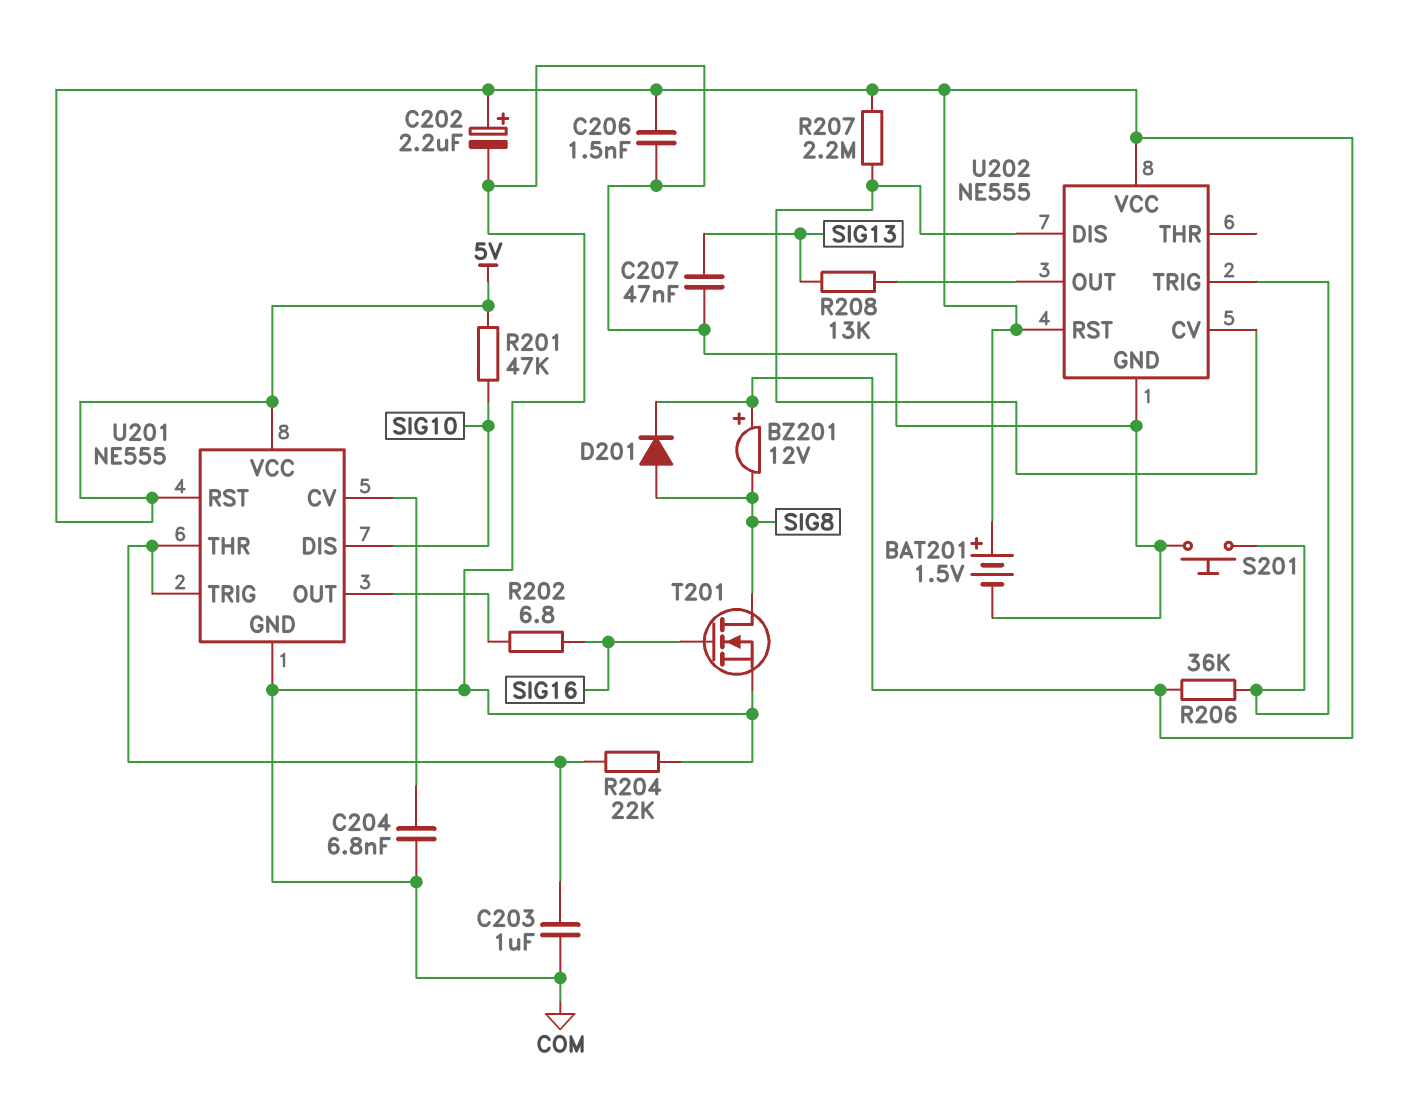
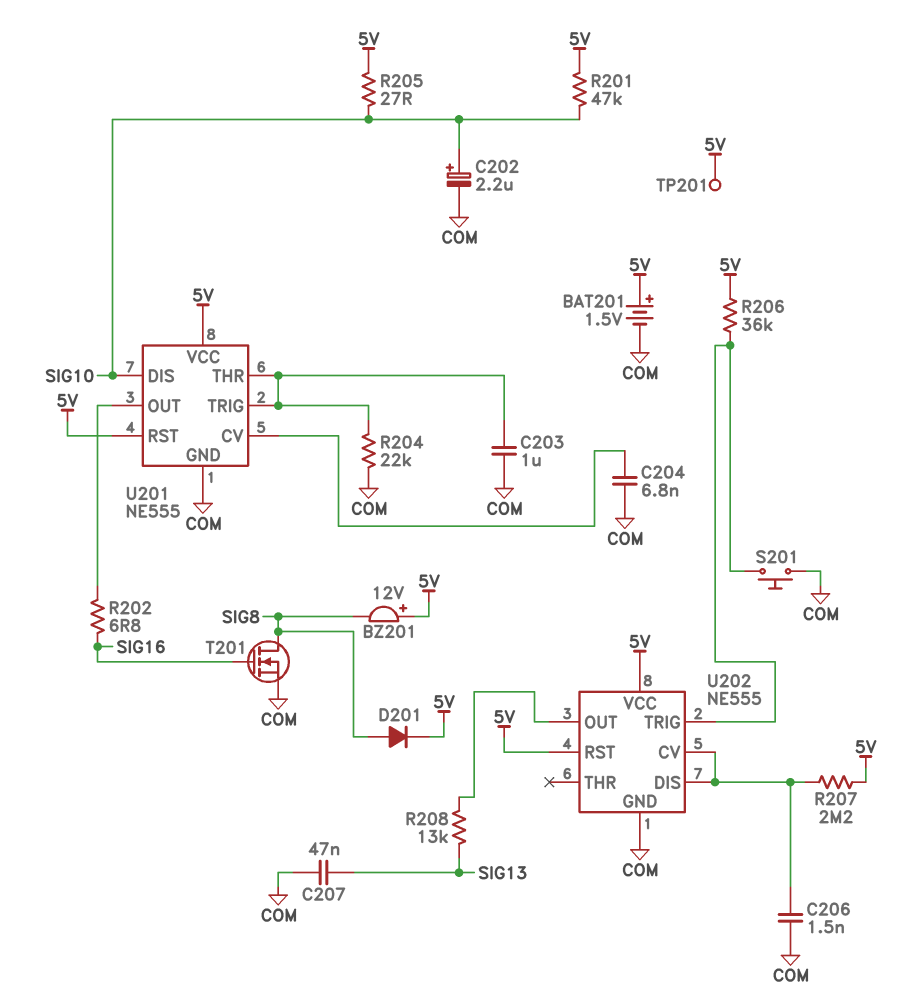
C202: 2.2uF (plus 5V, minus COM) -> 2.2uF (plus SIG10, minus COM)
C206: 1.5nF (5V, COM) -> 1.5nF (COM, U202/CV)
R205: none -> 27 (5V, SIG10)
TP201: none -> test point (5V)

